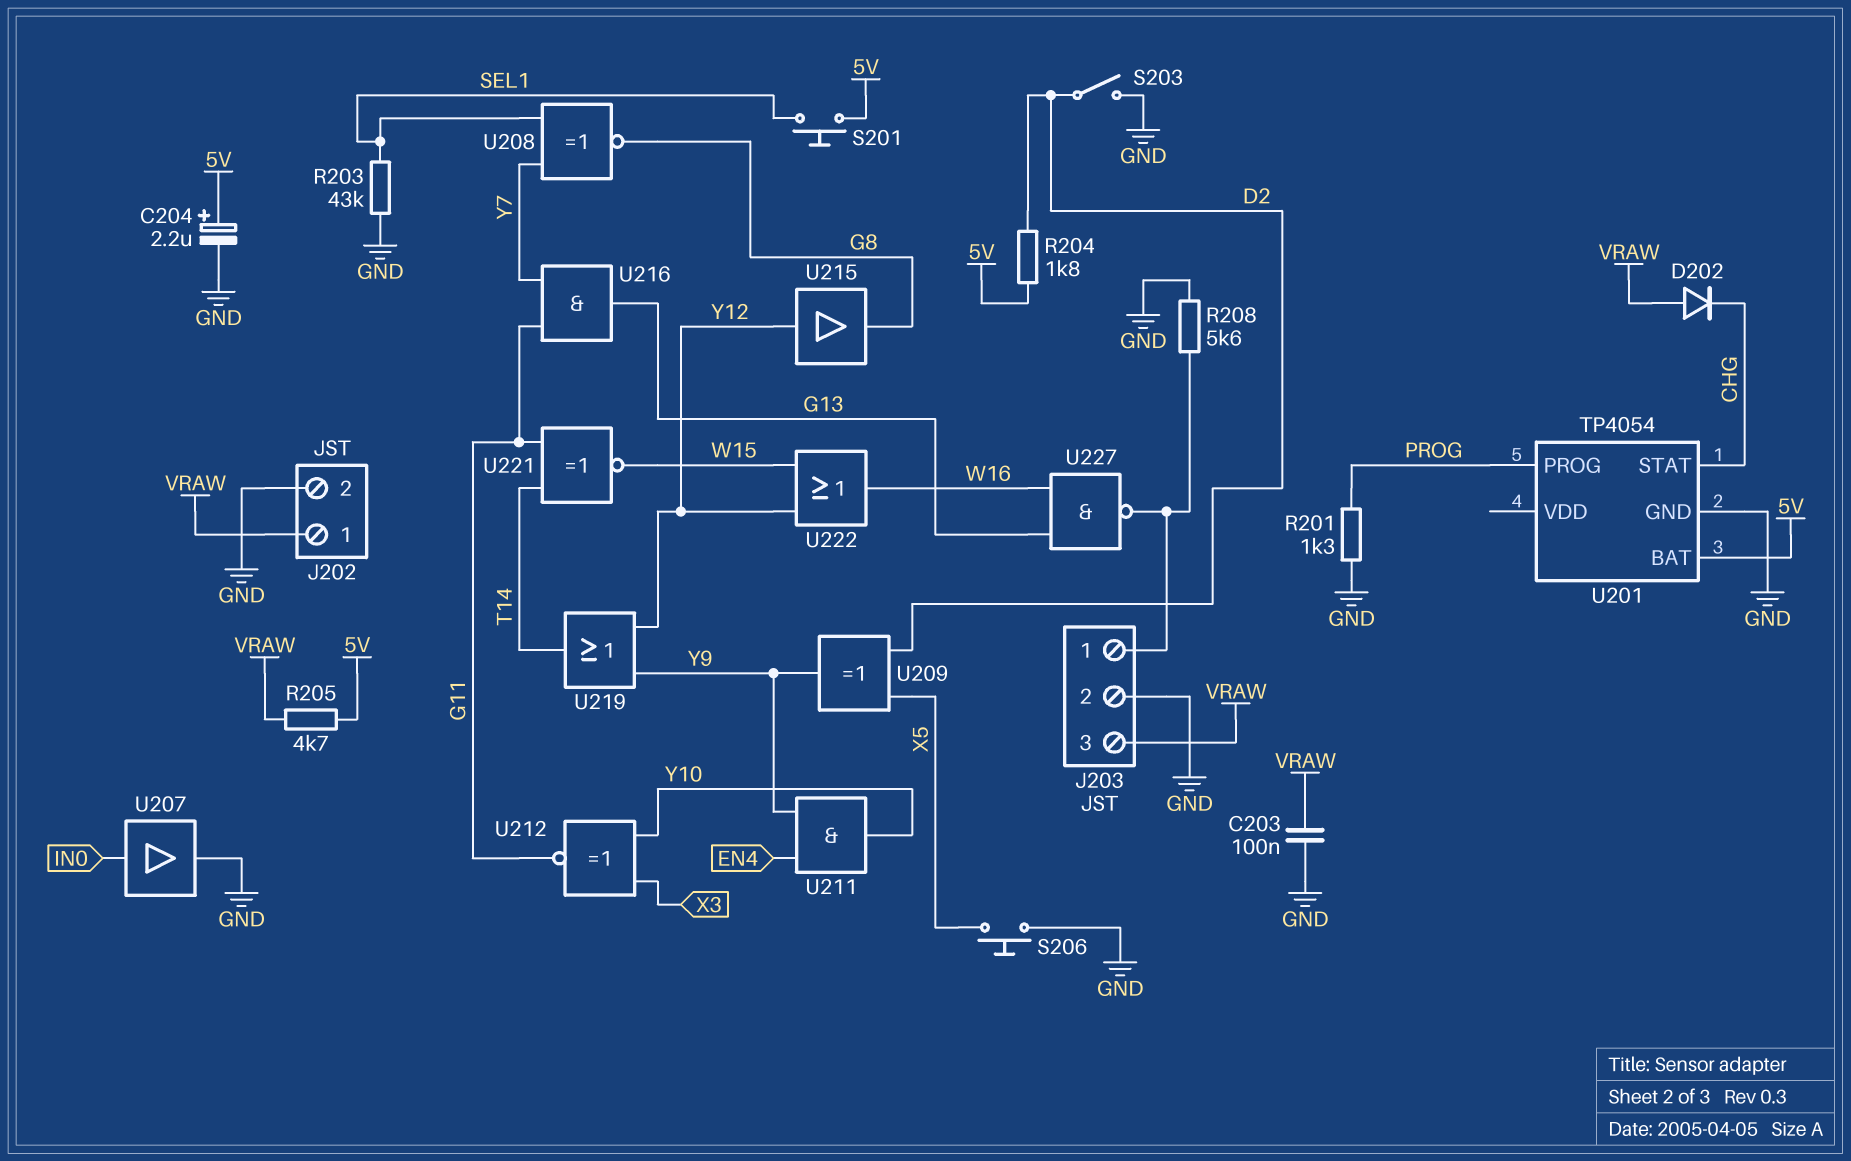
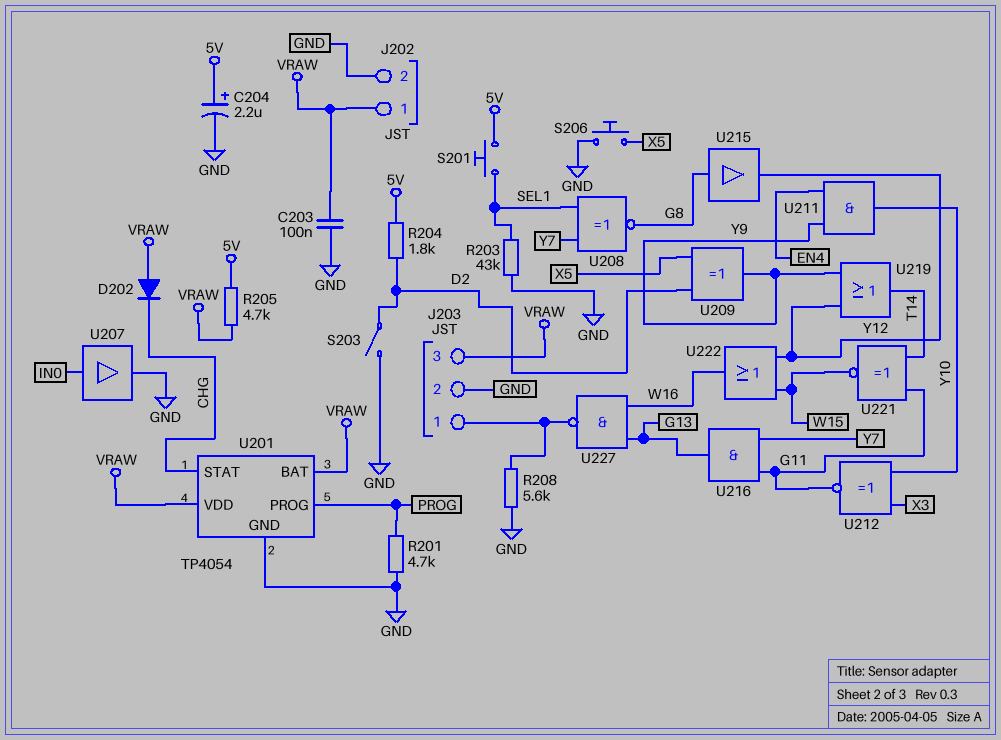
R201: 1.3k (GND, PROG) -> 4.7k (GND, PROG)
U201 pin BAT: 5V -> VRAW
U201 pin VDD: none -> VRAW
U215: buffer (in Y12, out G8) -> buffer (in G8, out Y12)

